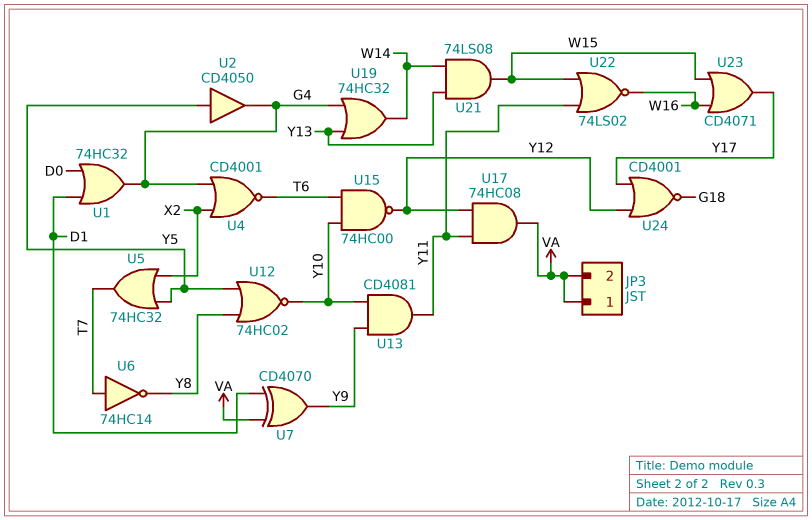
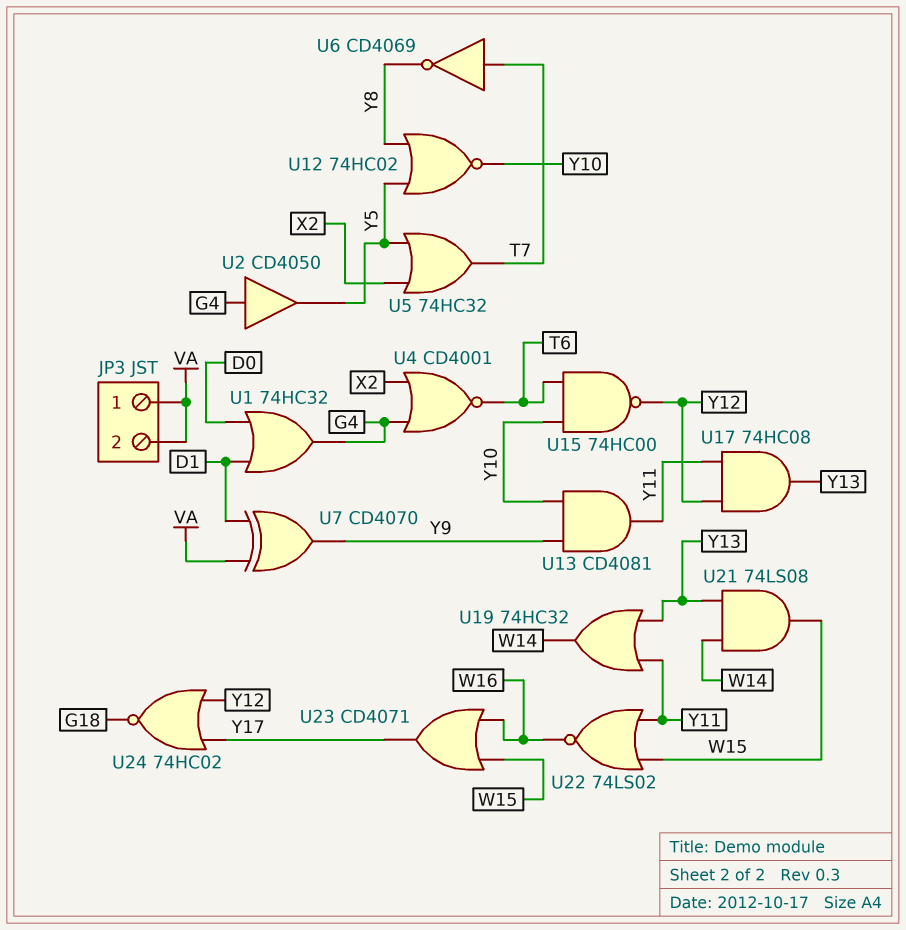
U2: buffer CD4050 (in Y5, out G4) -> buffer CD4050 (in G4, out Y5)
U6: NOT 74HC14 (in T7, out Y8) -> NOT CD4069 (in T7, out Y8)
U17: AND 74HC08 (in Y11, in Y12, out VA) -> AND 74HC08 (in Y11, in Y12, out Y13)
U19: OR 74HC32 (in G4, in Y13, out W14) -> OR 74HC32 (in Y11, in Y13, out W14)
U24: NOR CD4001 (in Y12, in Y17, out G18) -> NOR 74HC02 (in Y12, in Y17, out G18)

